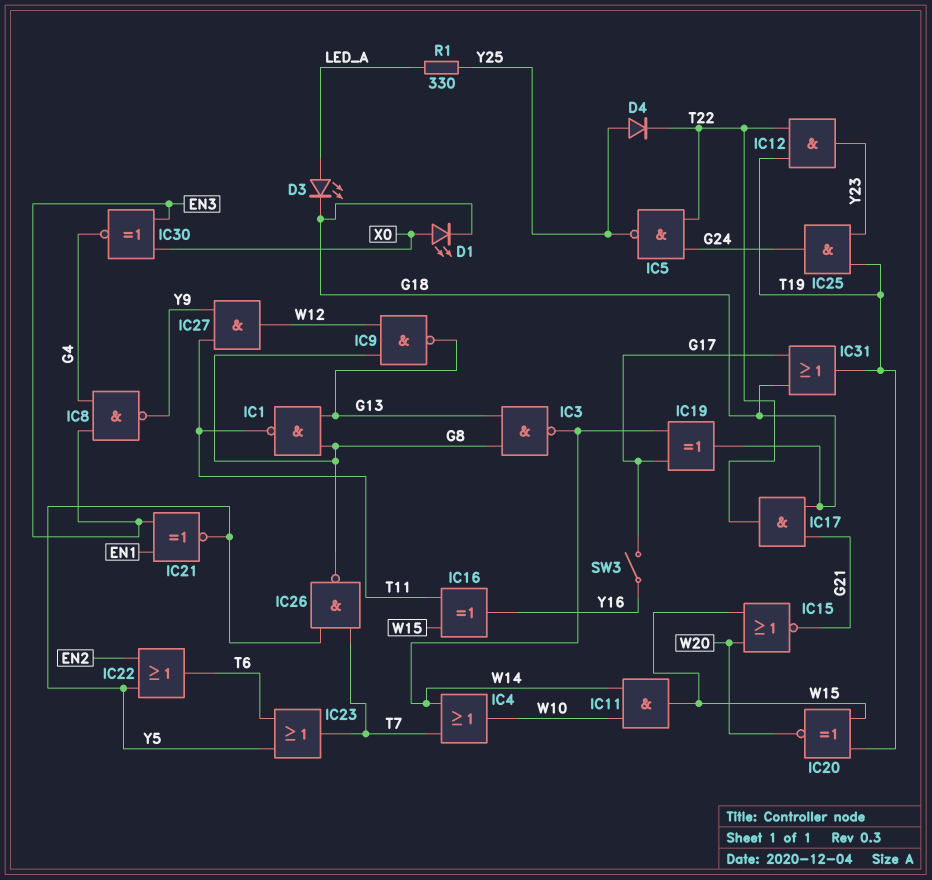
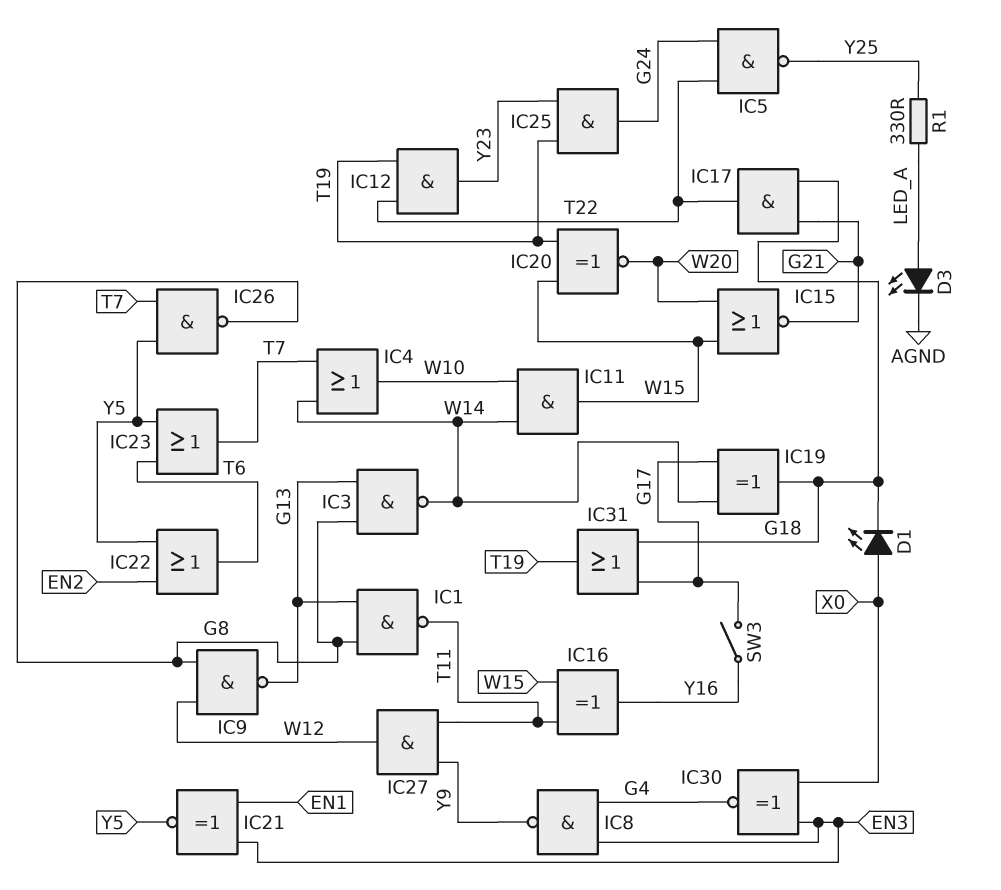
D3: LED (A LED_A, K G18) -> LED (A LED_A, K AGND)
D4: diode (A Y25, K T22) -> none

